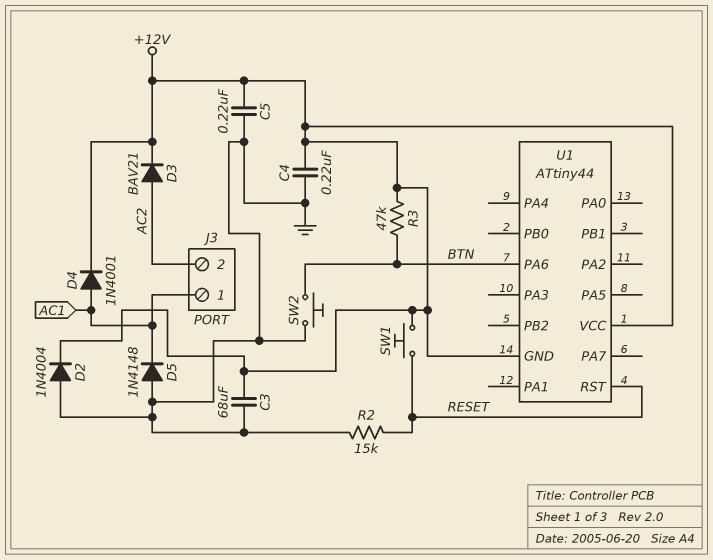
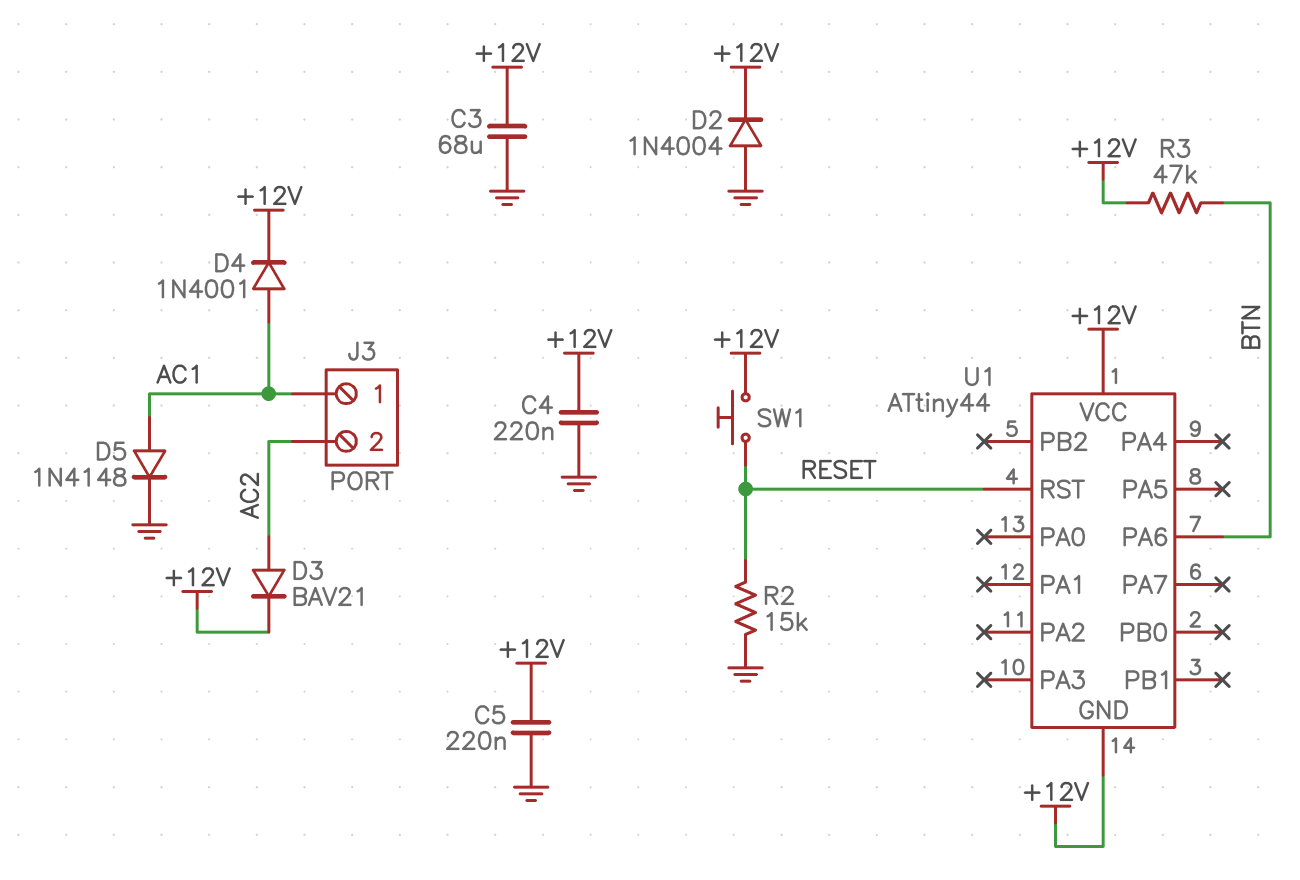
D5: diode 1N4148 (A GND, K AC1) -> diode 1N4148 (A AC1, K GND)
SW2: button (BTN, GND) -> none

